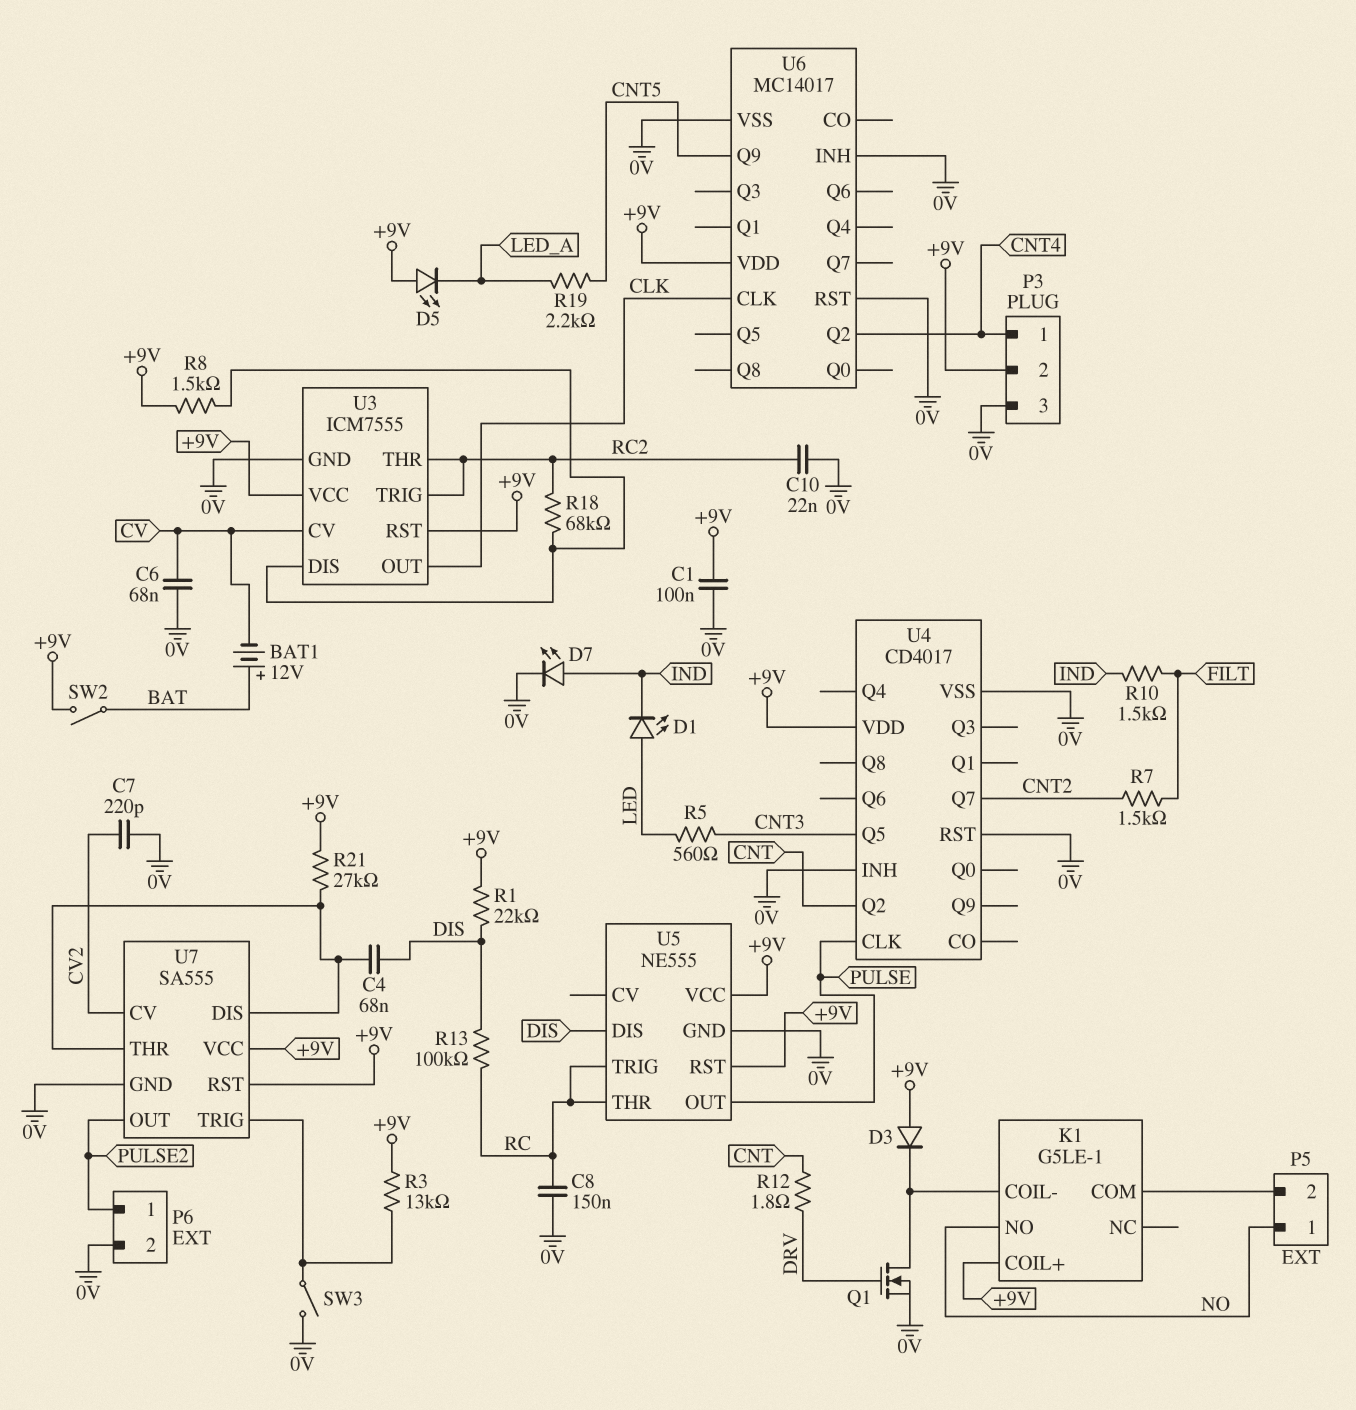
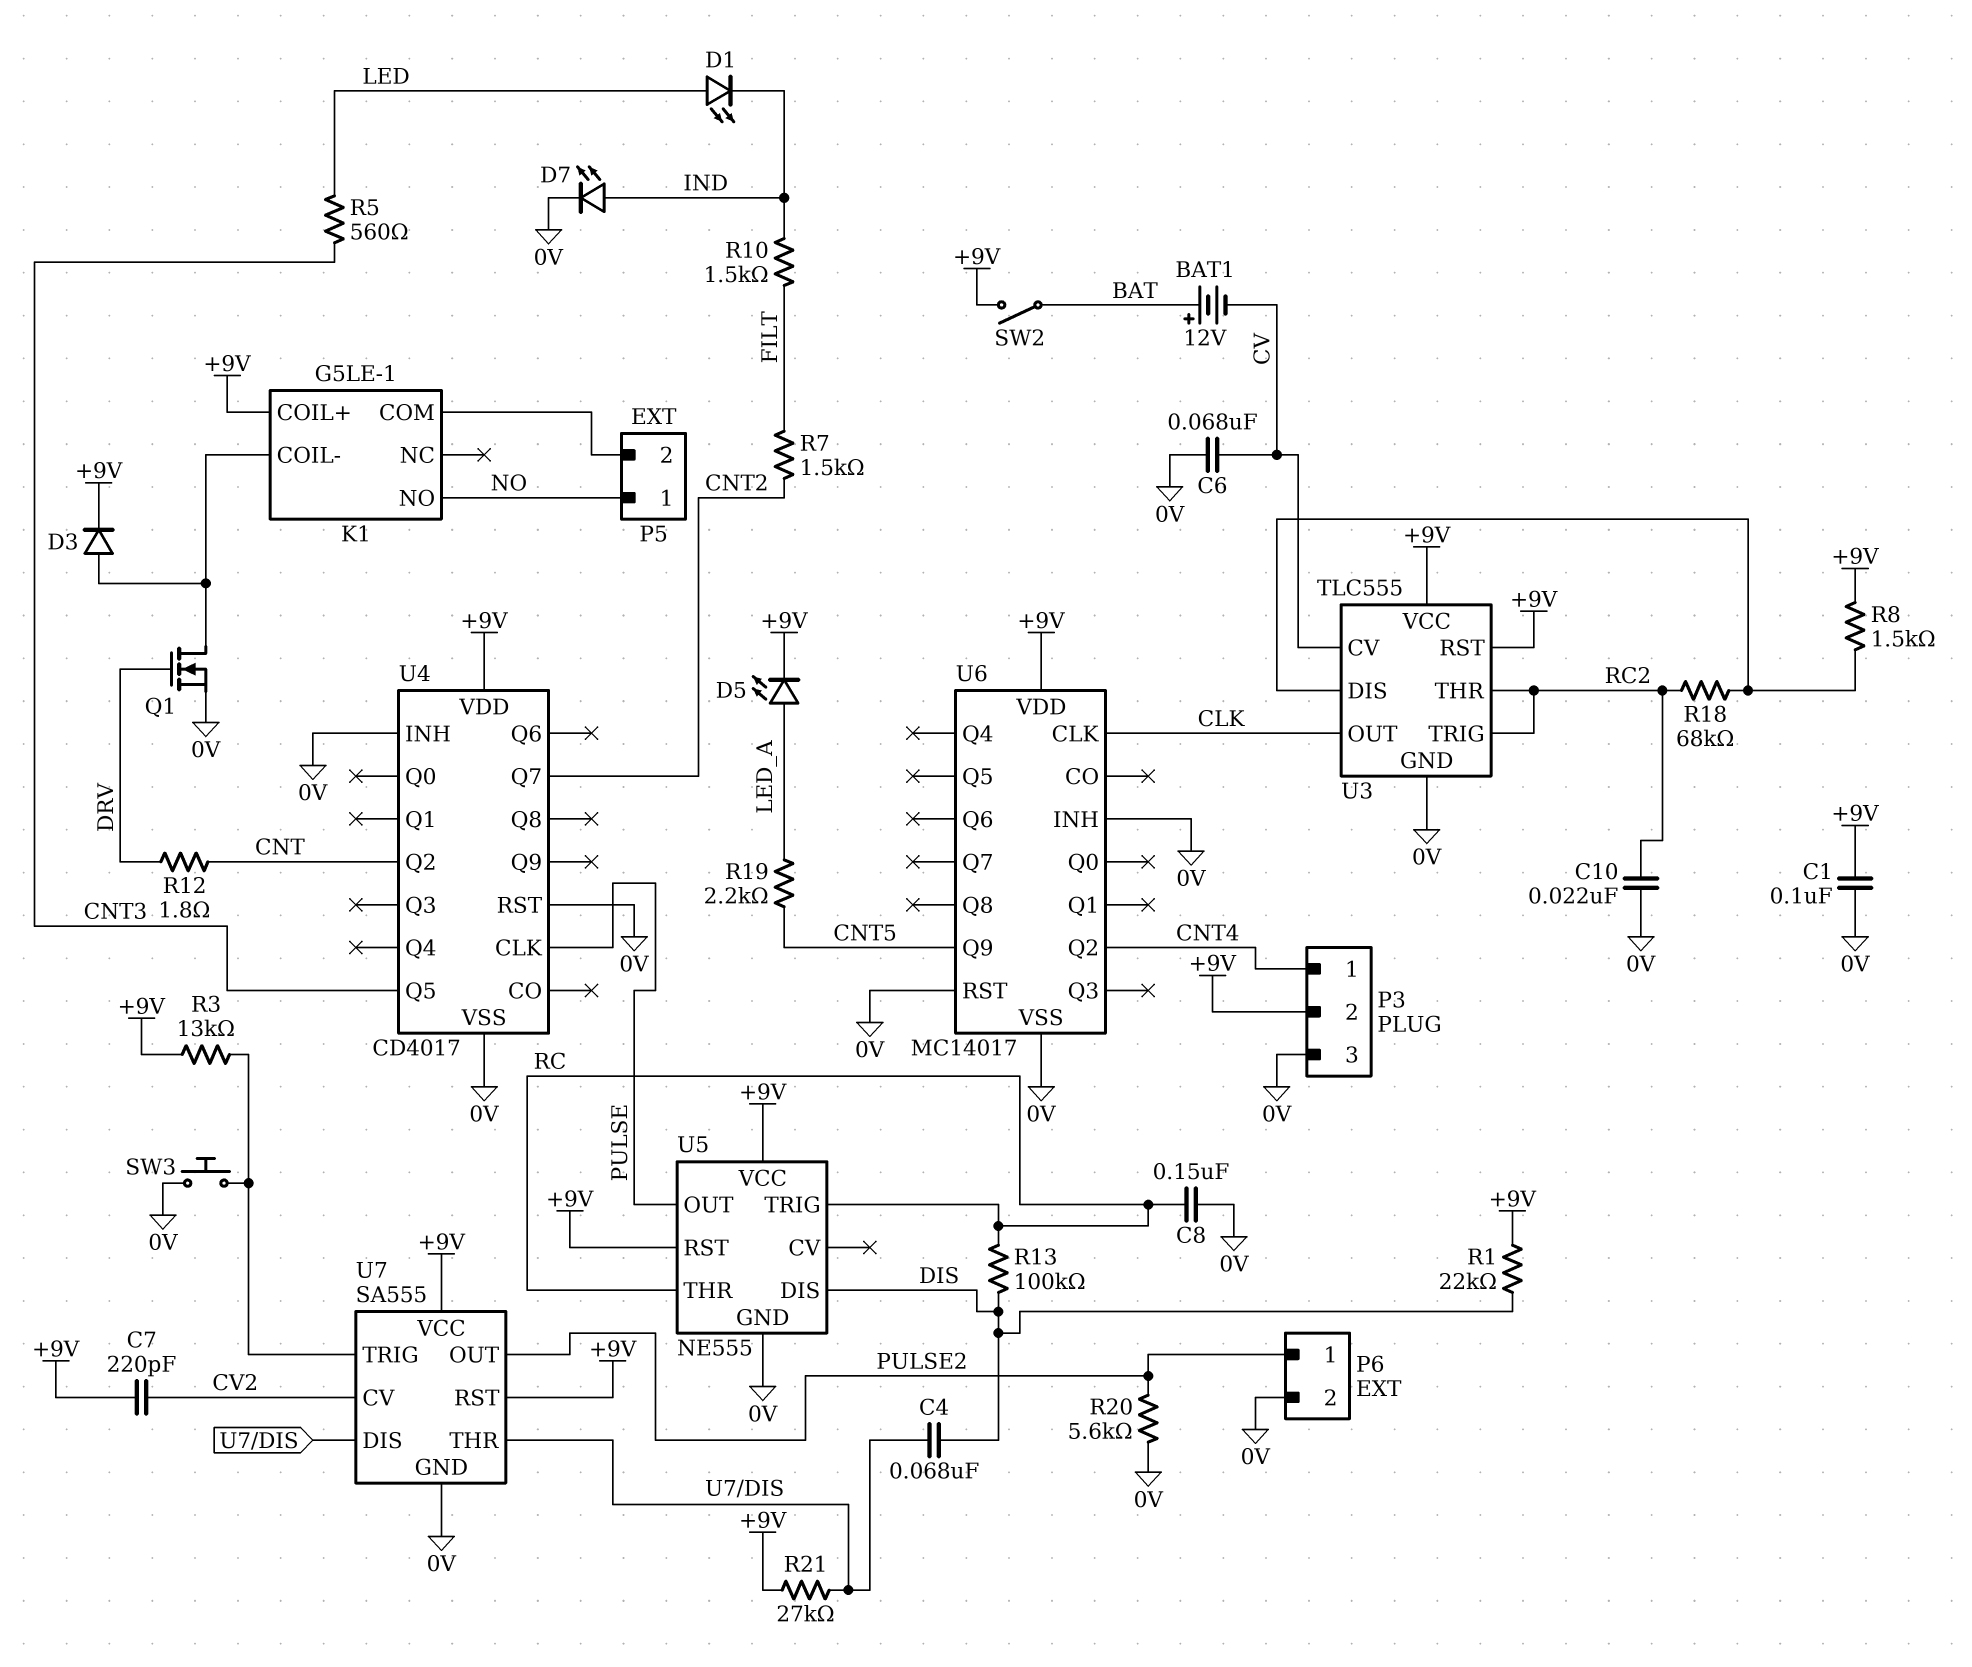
C7: 220pF (0V, CV2) -> 220pF (+9V, CV2)
D3: diode (A +9V, K K1/COIL-) -> diode (A K1/COIL-, K +9V)
D5: LED (A +9V, K LED_A) -> LED (A LED_A, K +9V)
R20: none -> 5.6k (0V, PULSE2)
SW3: switch (0V, U7/TRIG) -> button (0V, U7/TRIG)
U3: ICM7555 -> TLC555

